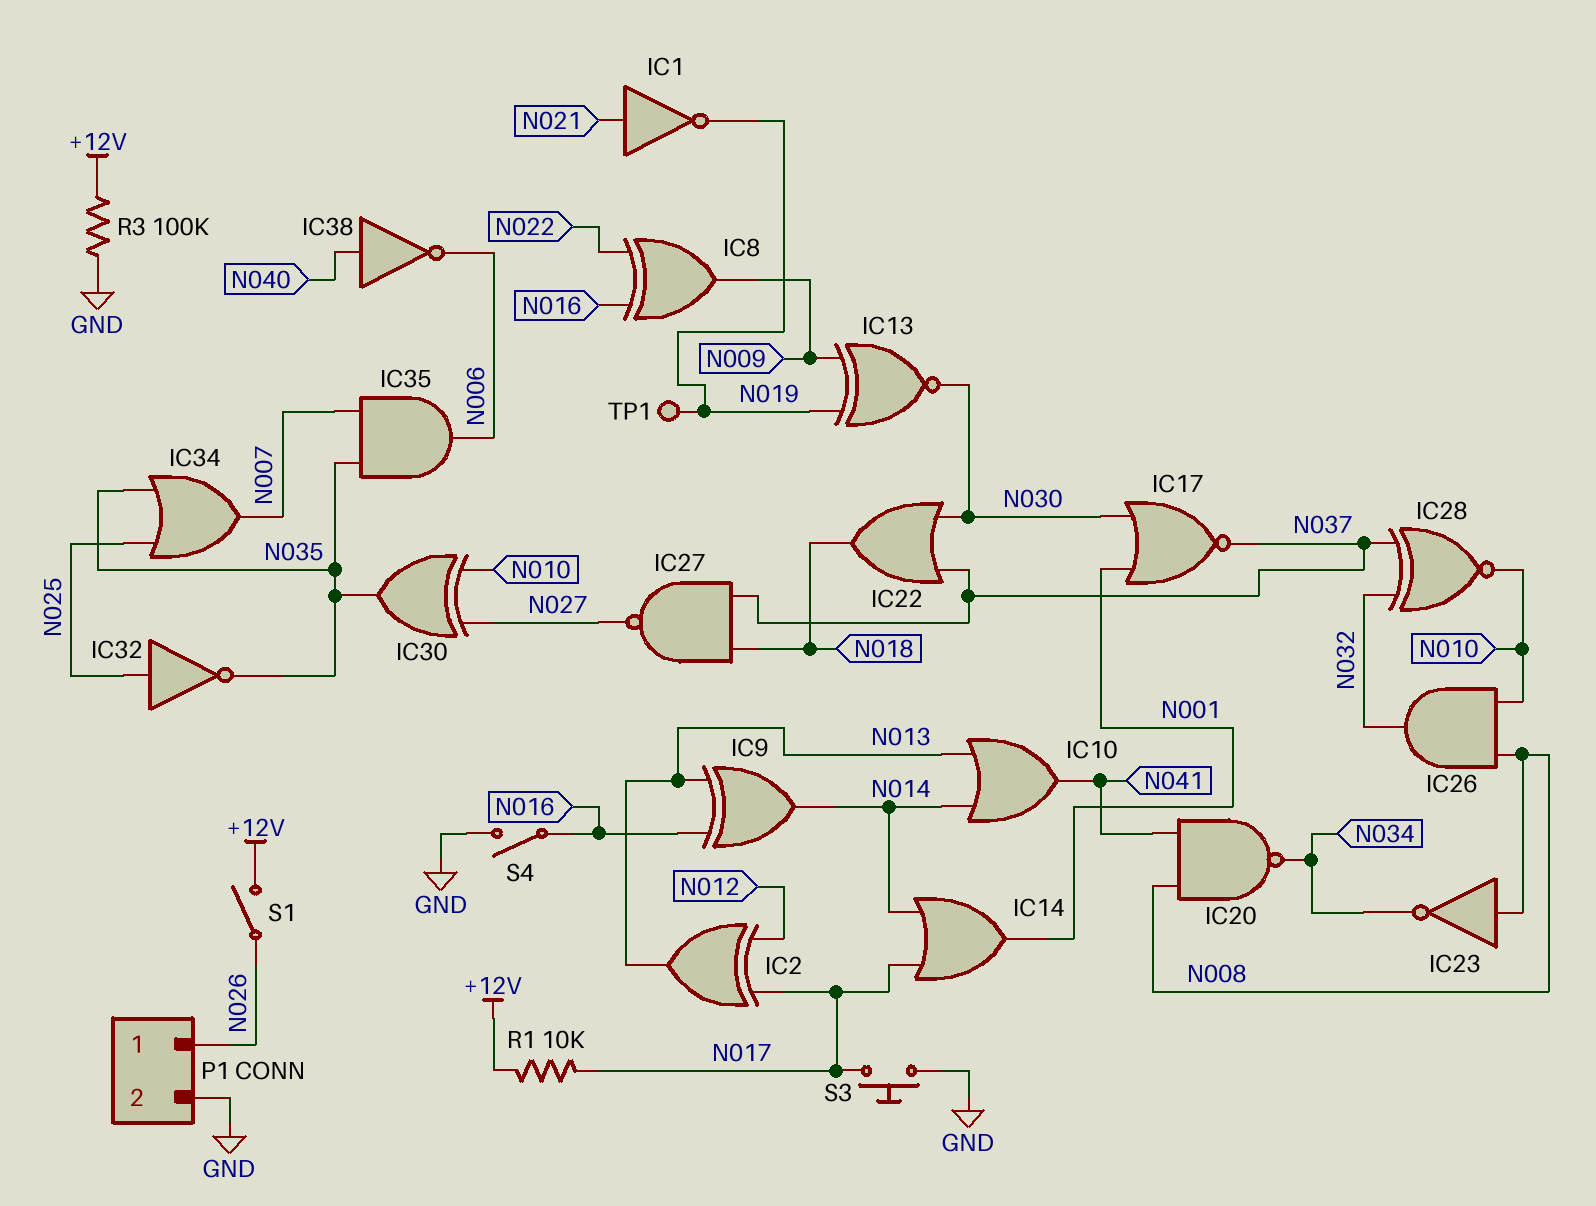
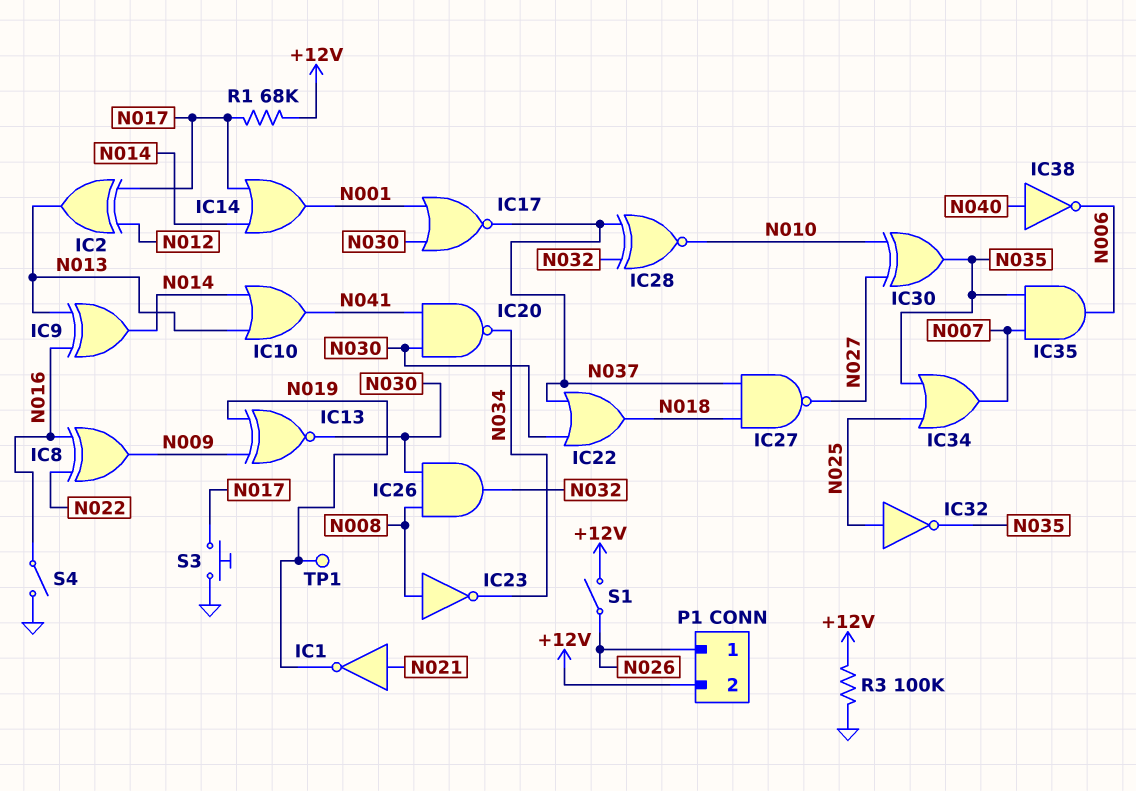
IC20: NAND (in N008, in N041, out N034) -> NAND (in N030, in N041, out N034)
IC26: AND (in N008, in N010, out N032) -> AND (in N008, in N030, out N032)
P1 pin 2: GND -> +12V
R1: 10k (+12V, N017) -> 68k (+12V, N017)

